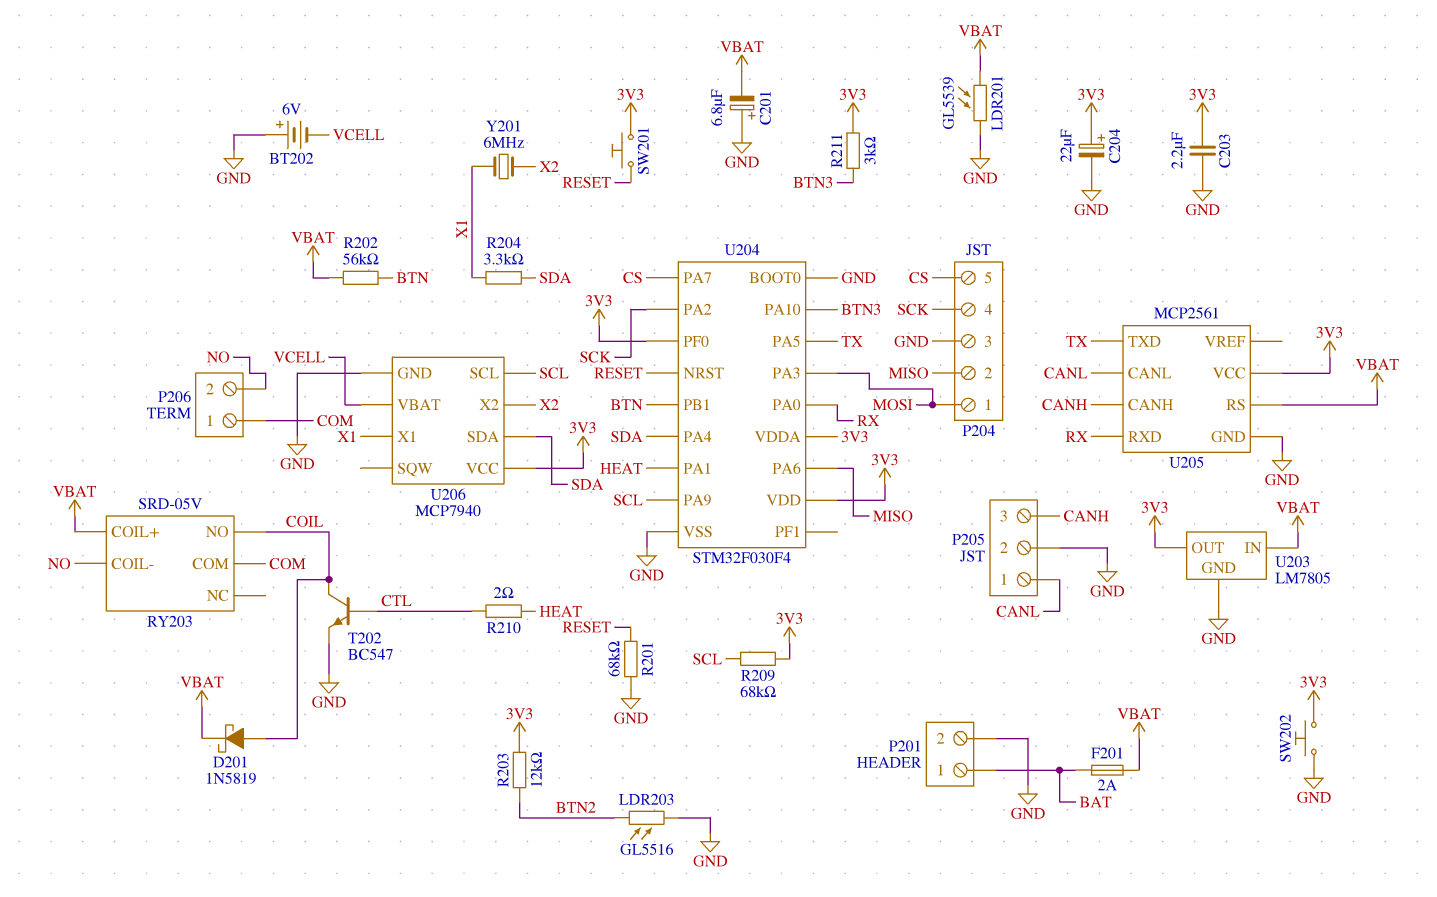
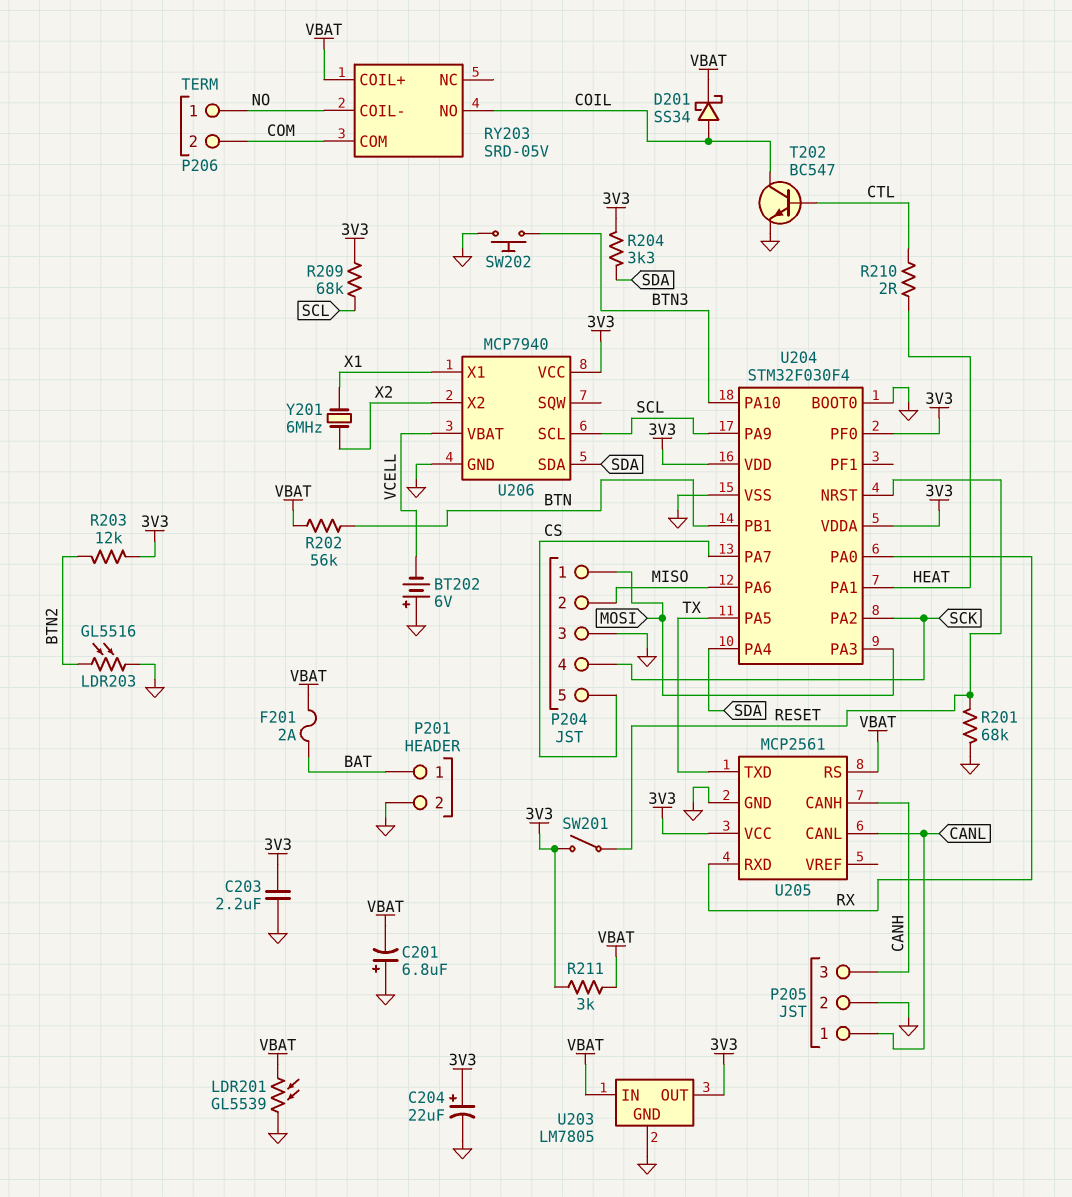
D201: schottky 1N5819 (A COIL, K VBAT) -> schottky SS34 (A COIL, K VBAT)
P206 pin 1: COM -> NO
P206 pin 2: NO -> COM
R204: 3.3k (SDA, X1) -> 3.3k (3V3, SDA)
R211: 3k (3V3, BTN3) -> 3k (3V3, VBAT)
SW201: button (3V3, RESET) -> switch (3V3, RESET)
SW202: button (3V3, GND) -> button (BTN3, GND)

